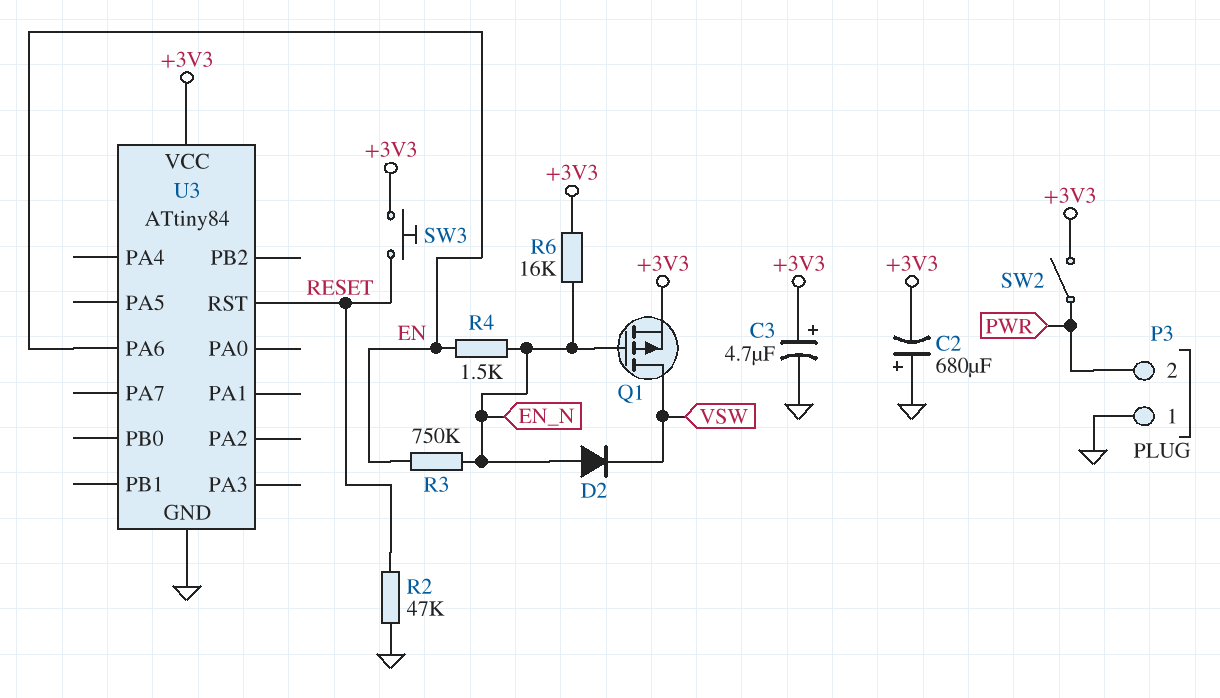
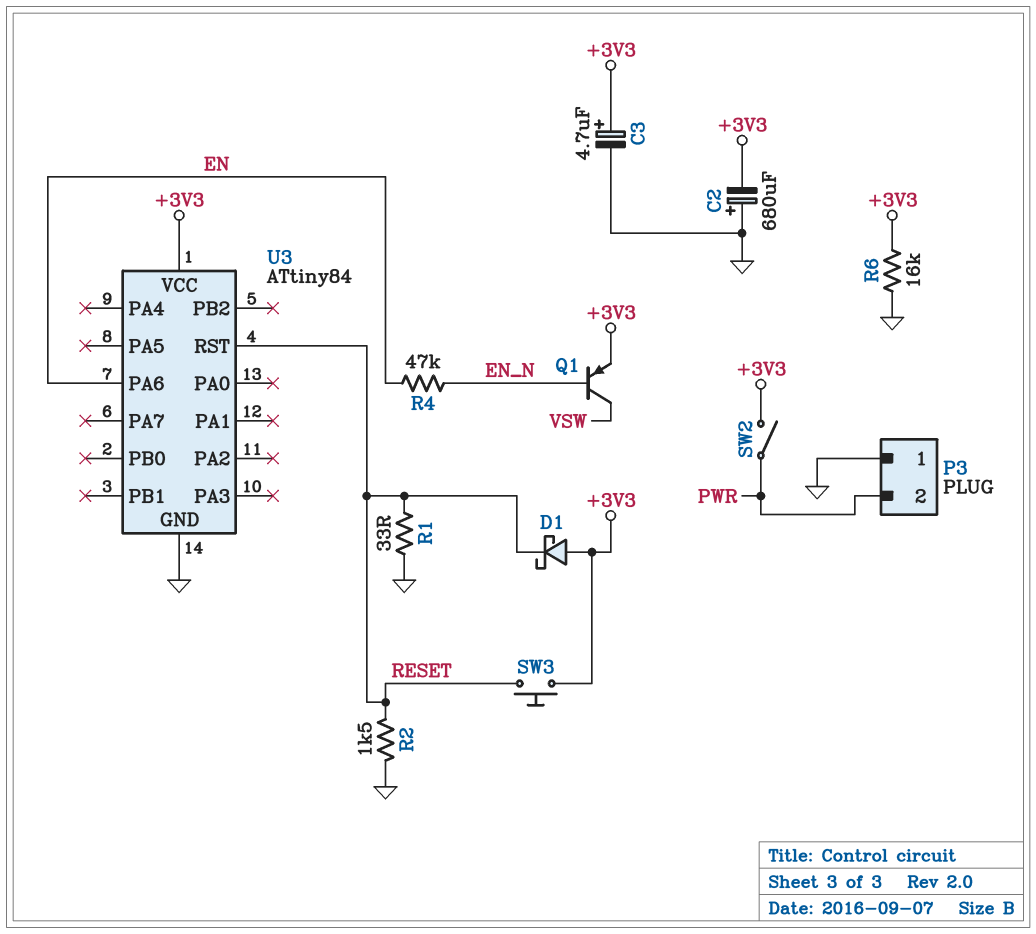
D1: none -> schottky (A +3V3, K RESET)
D2: diode (A EN_N, K VSW) -> none
Q1: PMOS (G EN_N, D VSW, S +3V3) -> PNP (B EN_N, C VSW, E +3V3)
R1: none -> 33 (GND, RESET)
R2: 47k (GND, RESET) -> 1.5k (GND, RESET)
R3: 750k (EN, EN_N) -> none
R4: 1.5k (EN, EN_N) -> 47k (EN, EN_N)
R6: 16k (+3V3, EN_N) -> 16k (+3V3, GND)

